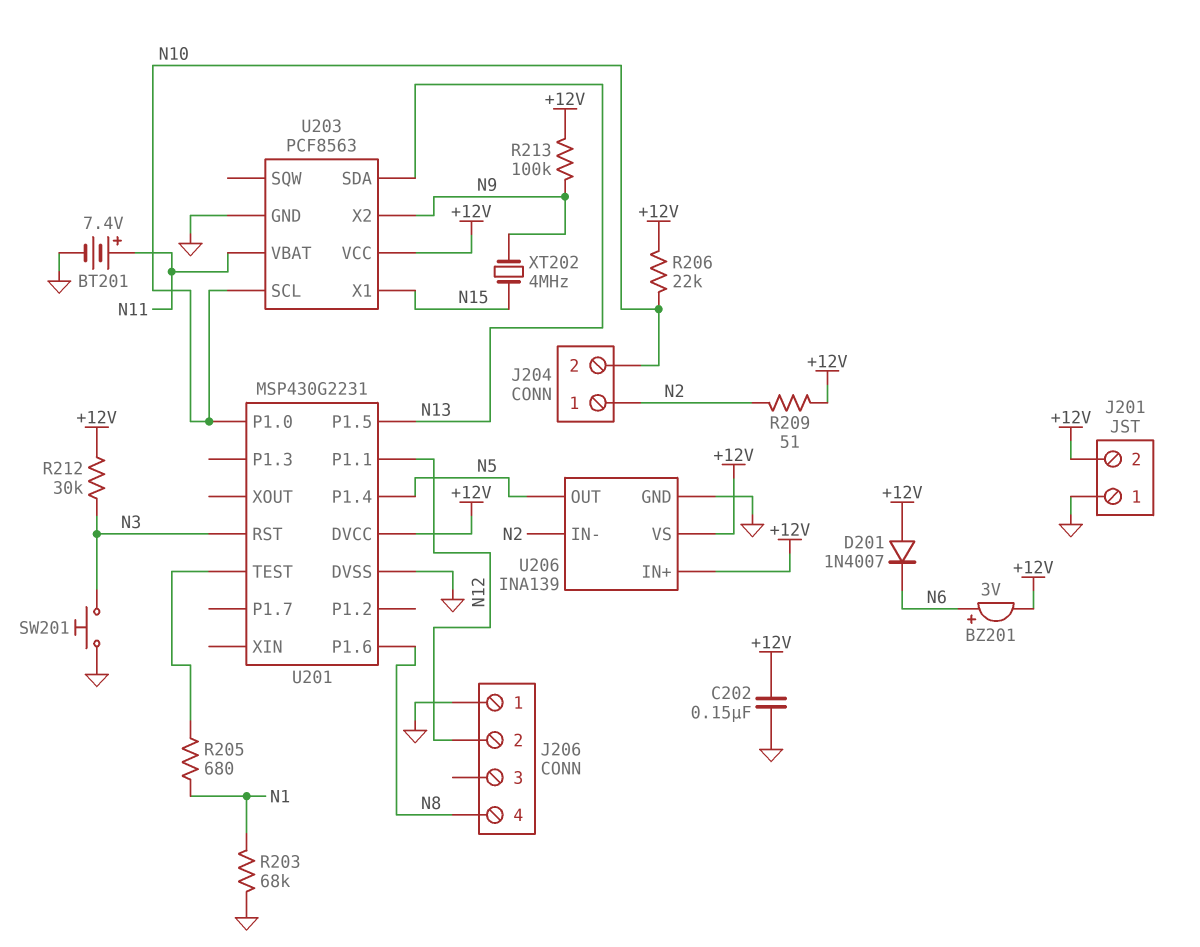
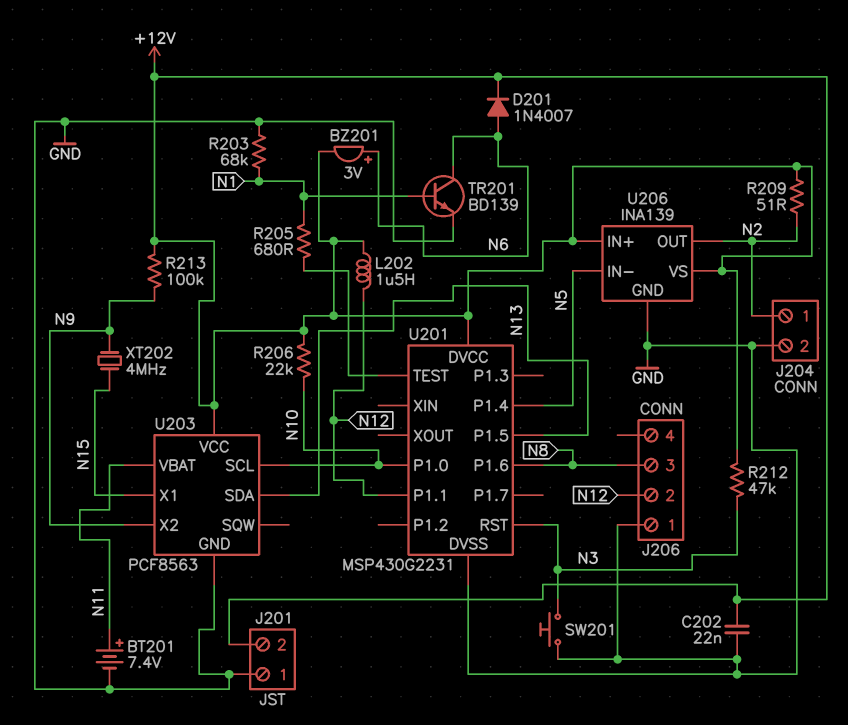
C202: 150nF (+12V, GND) -> 22nF (+12V, GND)
D201: diode 1N4007 (A +12V, K N6) -> diode 1N4007 (A N6, K +12V)
J204 pin 2: N10 -> GND
J206 pin 3: none -> N8
J206 pin 4: N8 -> none
L202: none -> 1.5uH (+12V, N12)
R212: 30k (+12V, N3) -> 47k (+12V, N3)
TR201: none -> NPN BD139 (B N1, C N6, E GND)
U206 pin IN-: N2 -> N5
U206 pin OUT: N5 -> N2

